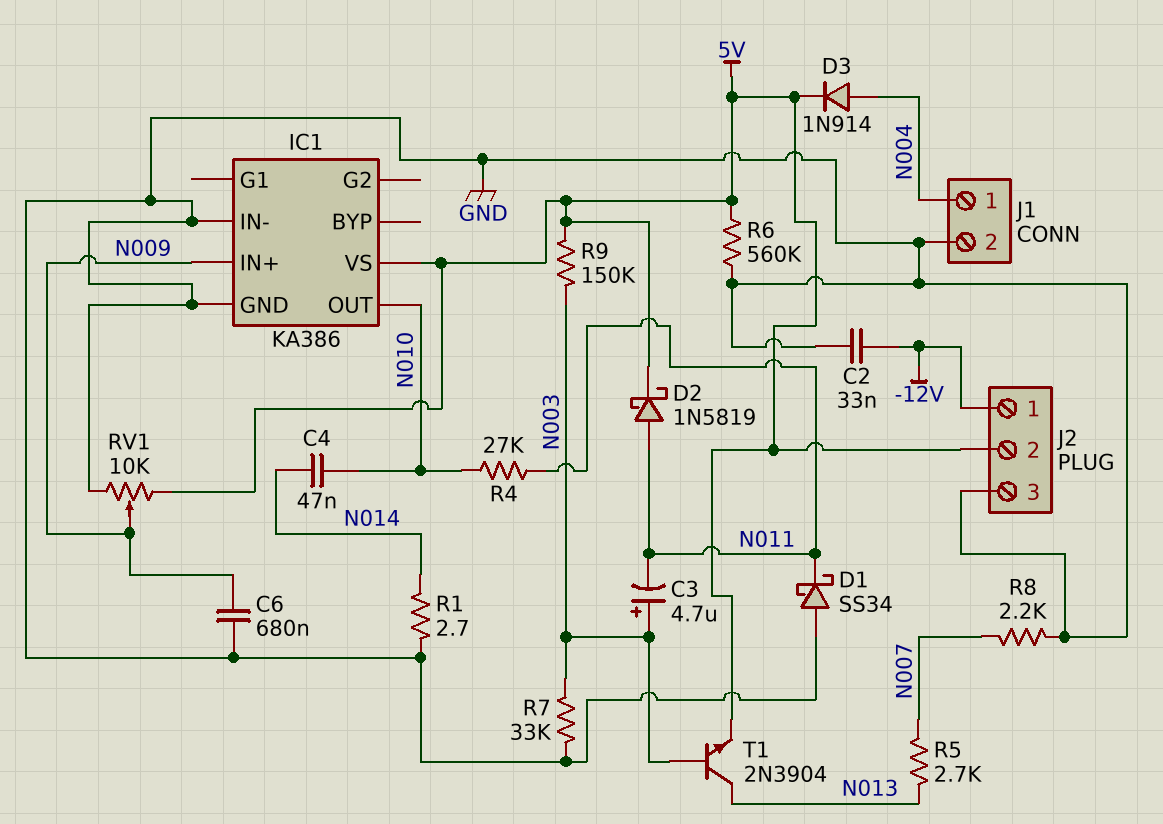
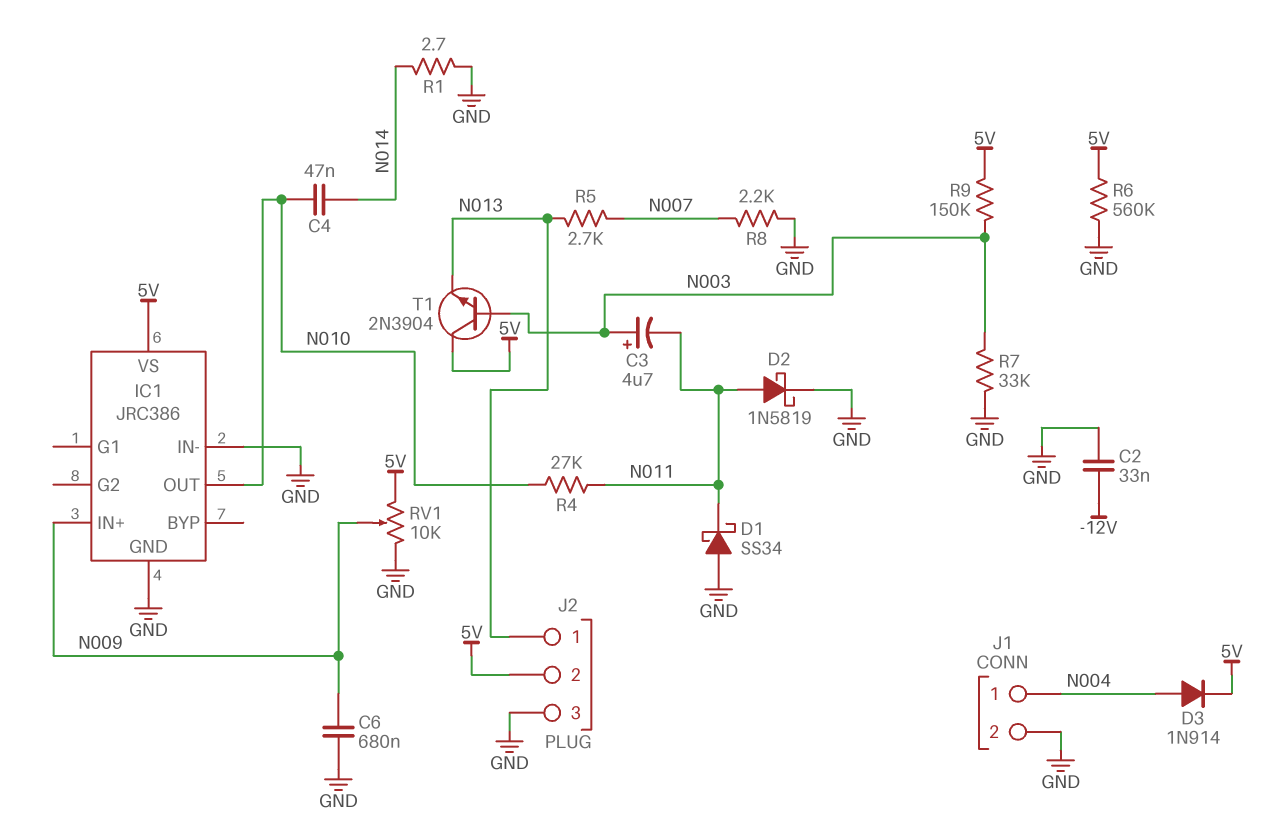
D2: schottky 1N5819 (A N011, K 5V) -> schottky 1N5819 (A N011, K GND)
IC1: KA386 -> JRC386
J2 pin 1: -12V -> N013
T1: NPN 2N3904 (B N003, C N013, E 5V) -> NPN 2N3904 (B N003, C 5V, E N013)

